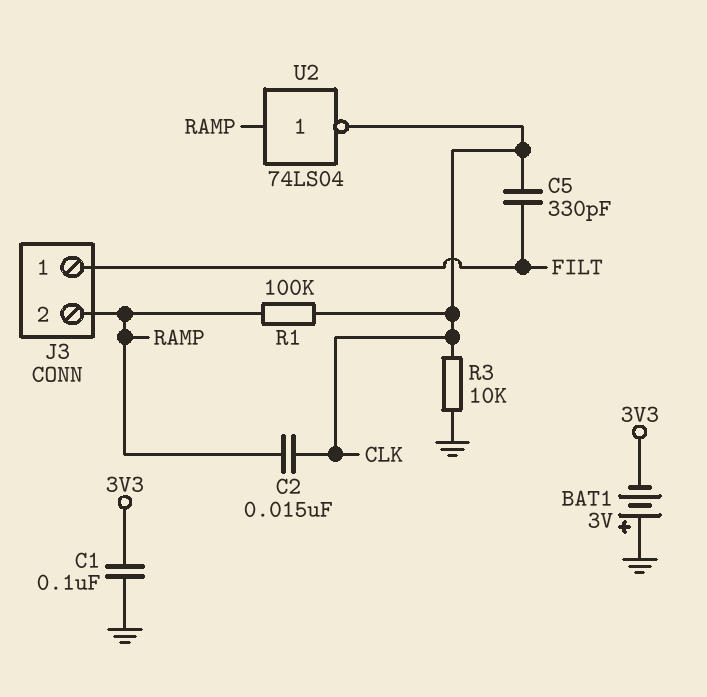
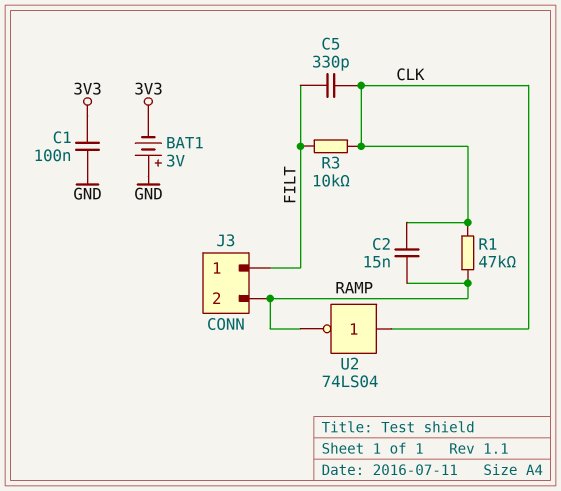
R1: 100k (CLK, RAMP) -> 47k (CLK, RAMP)
R3: 10k (CLK, GND) -> 10k (CLK, FILT)
U2: NOT 74LS04 (in RAMP, out CLK) -> NOT 74LS04 (in CLK, out RAMP)

